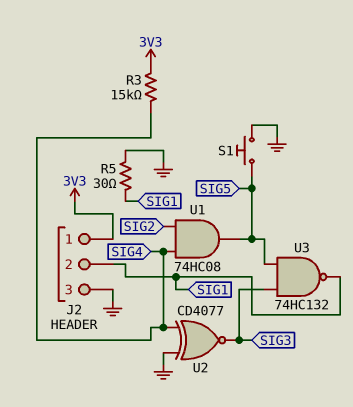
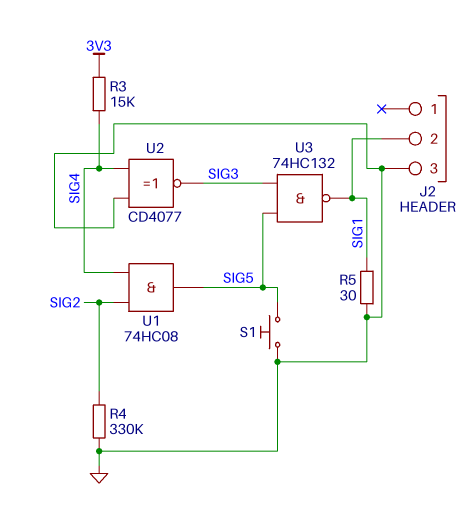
J2 pin 1: 3V3 -> none
R4: none -> 330k (GND, SIG2)

